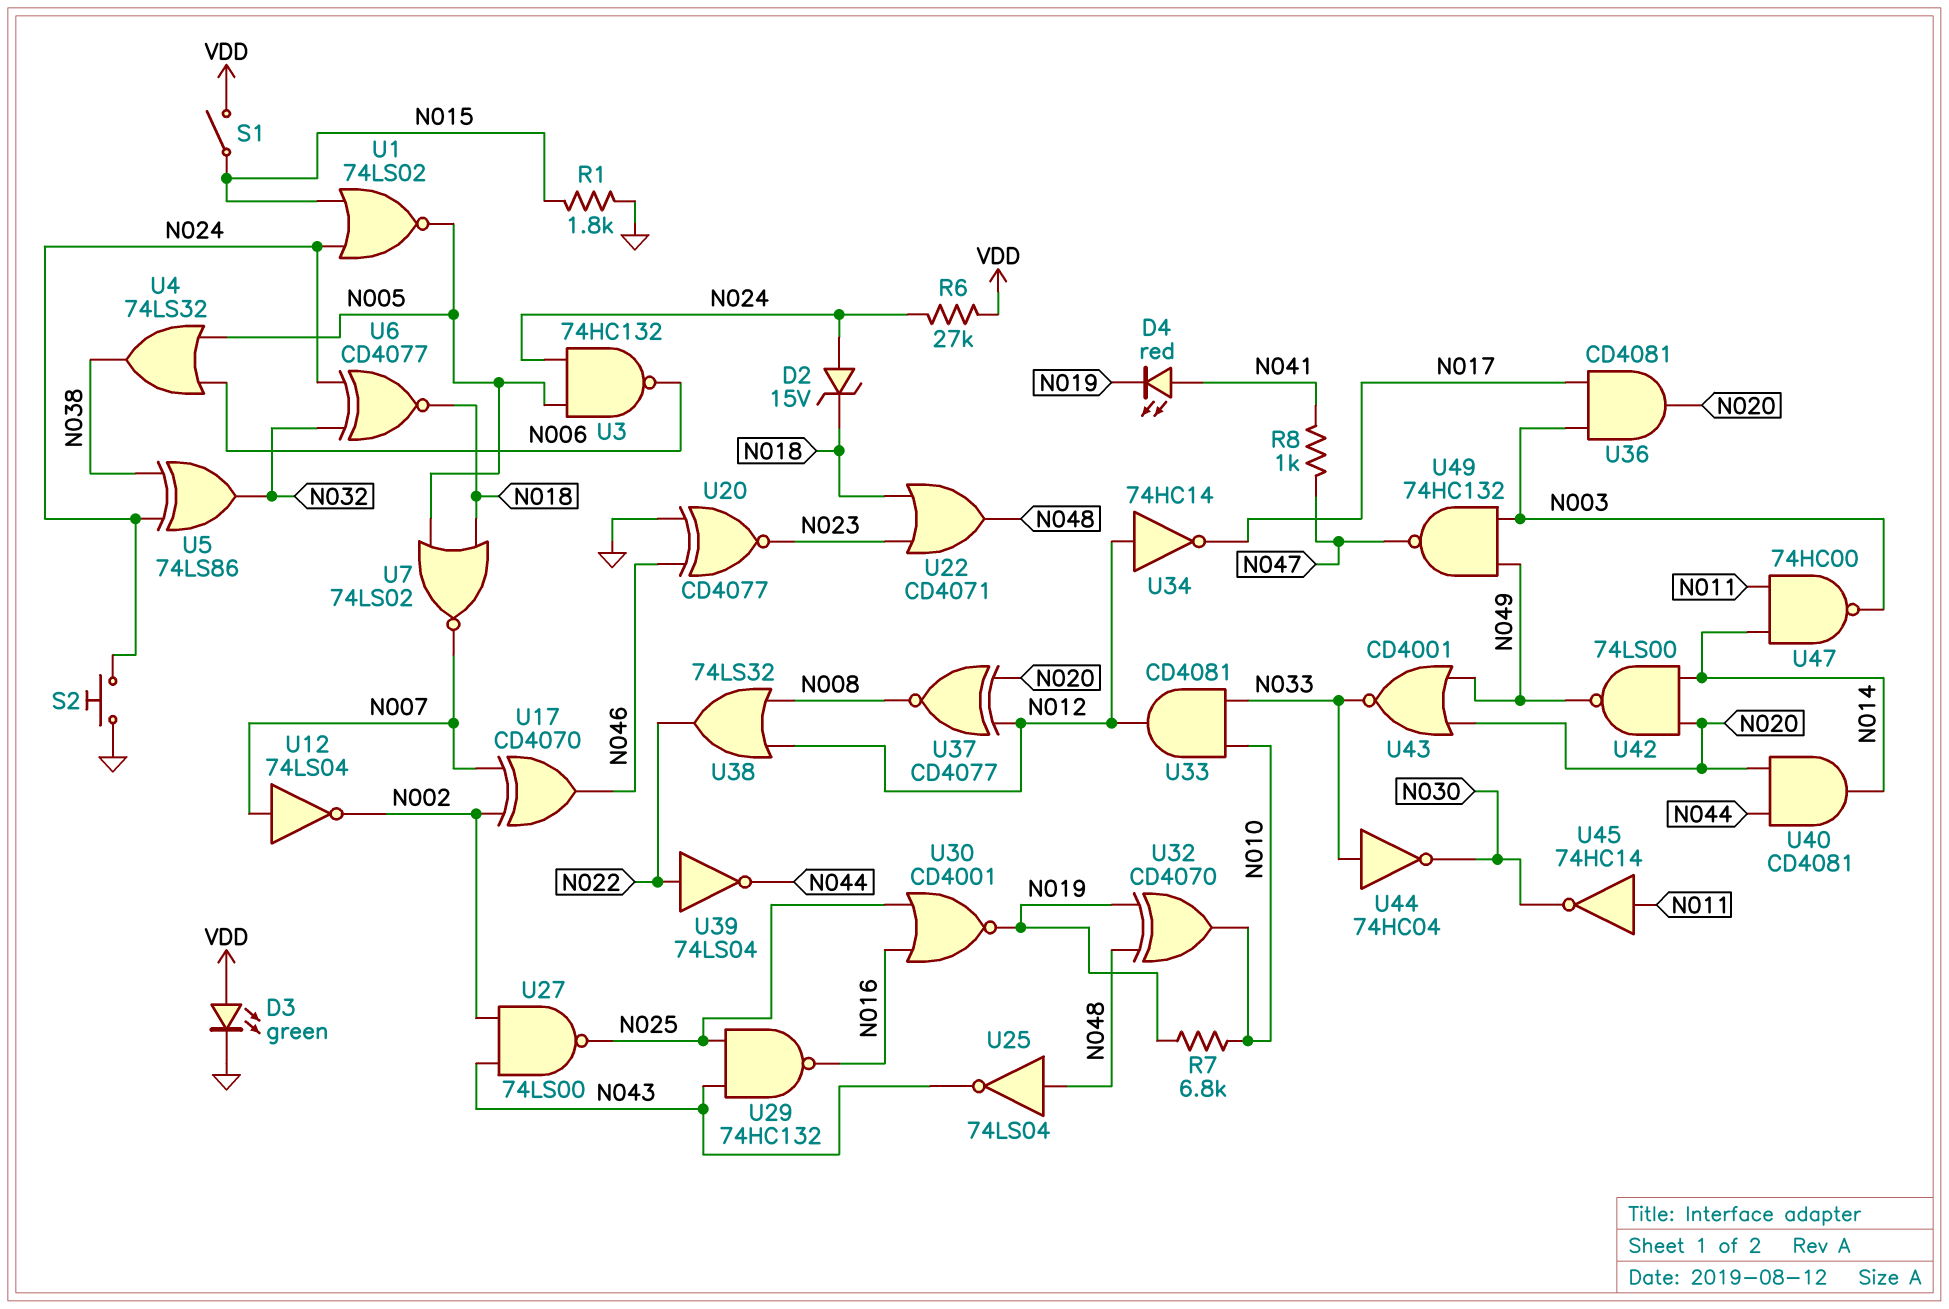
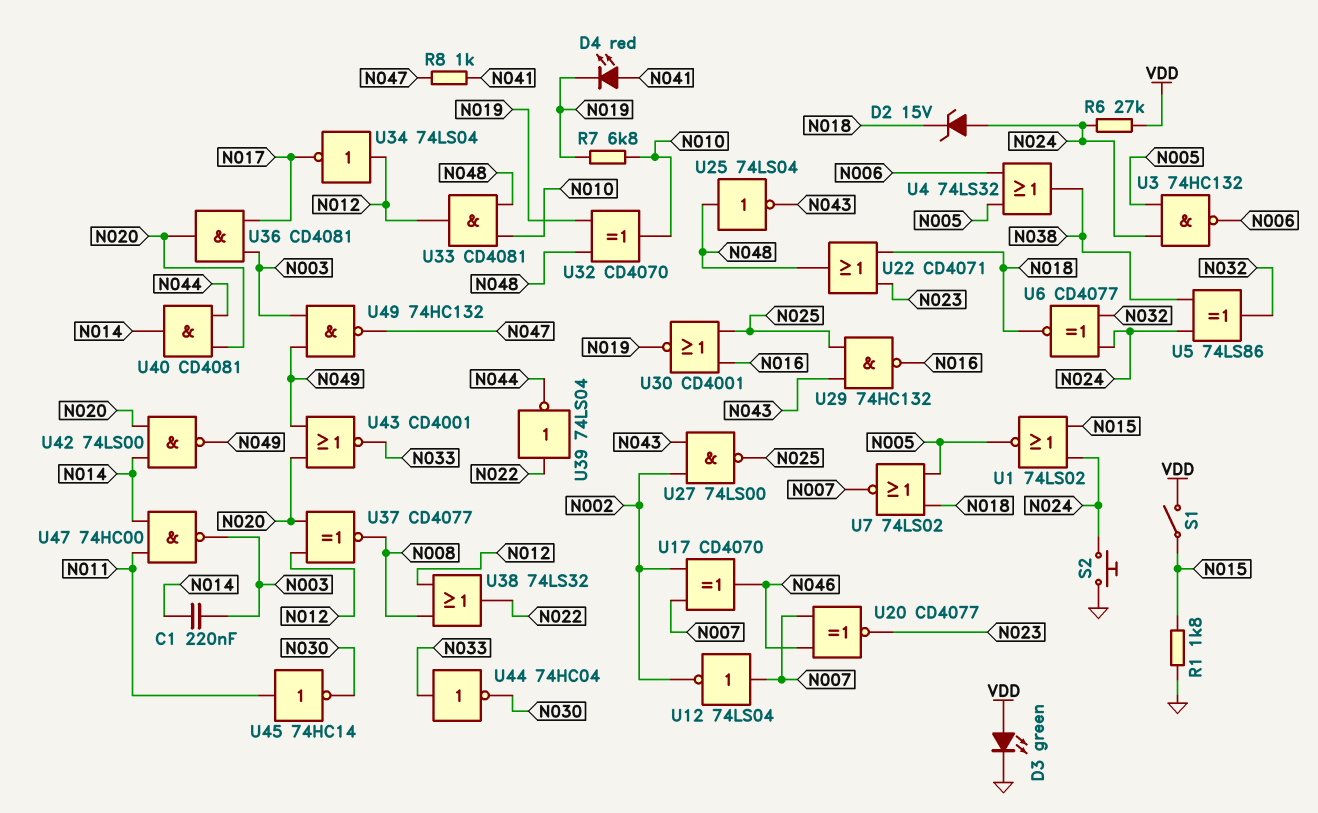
C1: none -> 220nF (N003, N014)
U20: XNOR CD4077 (in GND, in N046, out N023) -> XNOR CD4077 (in N007, in N046, out N023)
U33: AND CD4081 (in N010, in N033, out N012) -> AND CD4081 (in N010, in N048, out N012)
U34: NOT 74HC14 (in N012, out N017) -> NOT 74LS04 (in N012, out N017)

